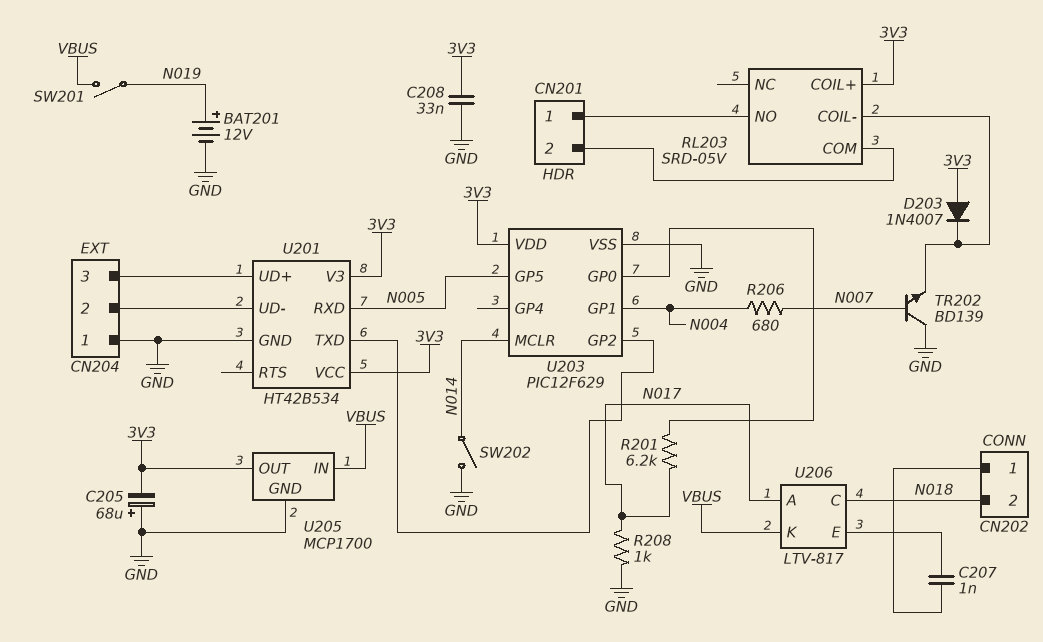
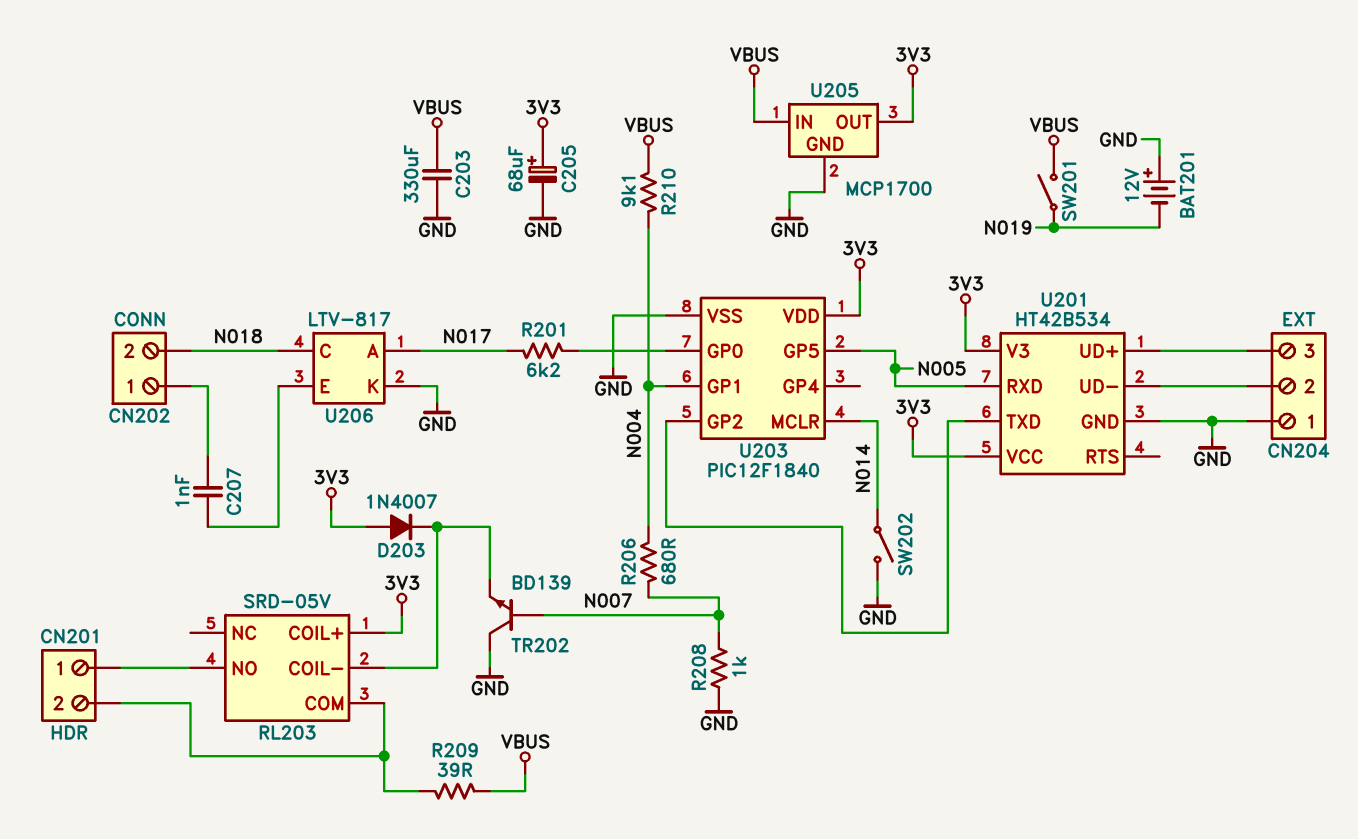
BAT201: 12V (plus N019, minus GND) -> 12V (plus GND, minus N019)
C203: none -> 330uF (GND, VBUS)
C205: 68uF (plus GND, minus 3V3) -> 68uF (plus 3V3, minus GND)
C208: 33nF (3V3, GND) -> none
R208: 1k (GND, N017) -> 1k (GND, N007)
R209: none -> 39 (CN201/2, VBUS)
R210: none -> 9.1k (N004, VBUS)
U203: PIC12F629 -> PIC12F1840
U206 pin K: VBUS -> GND

